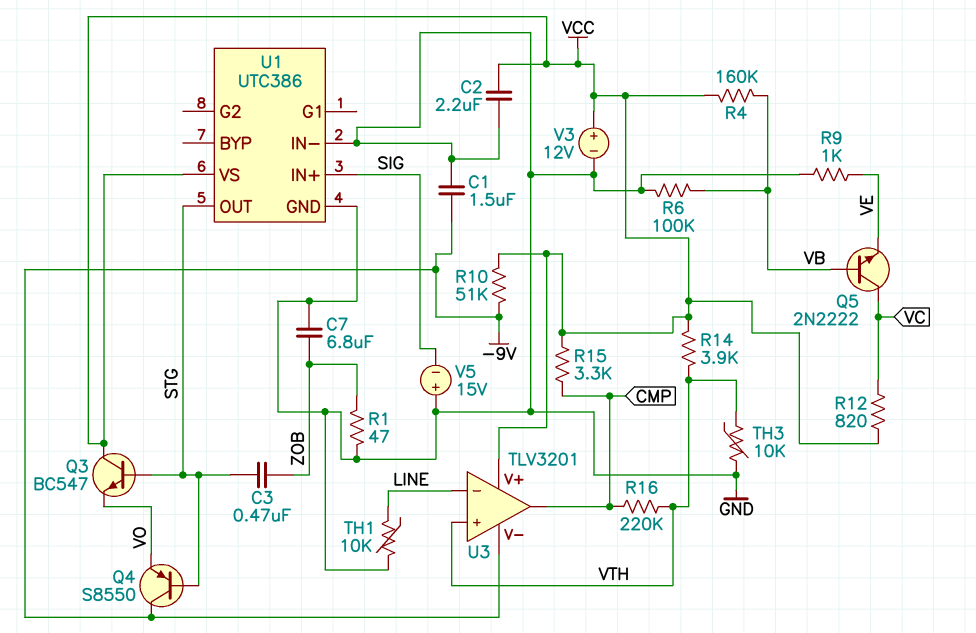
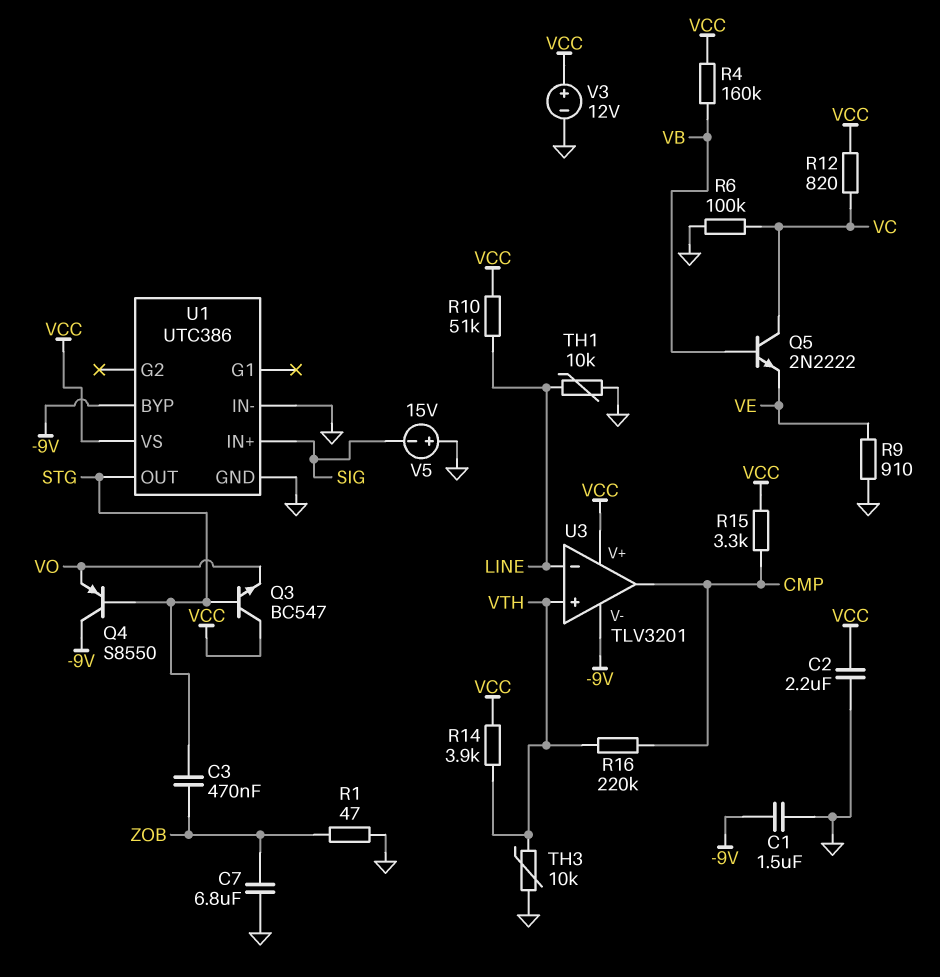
R6: 100k (GND, VB) -> 100k (GND, VC)
R9: 1k (GND, VE) -> 910 (GND, VE)
R10: 51k (-9V, VCC) -> 51k (LINE, VCC)
U1 pin BYP: none -> -9V

